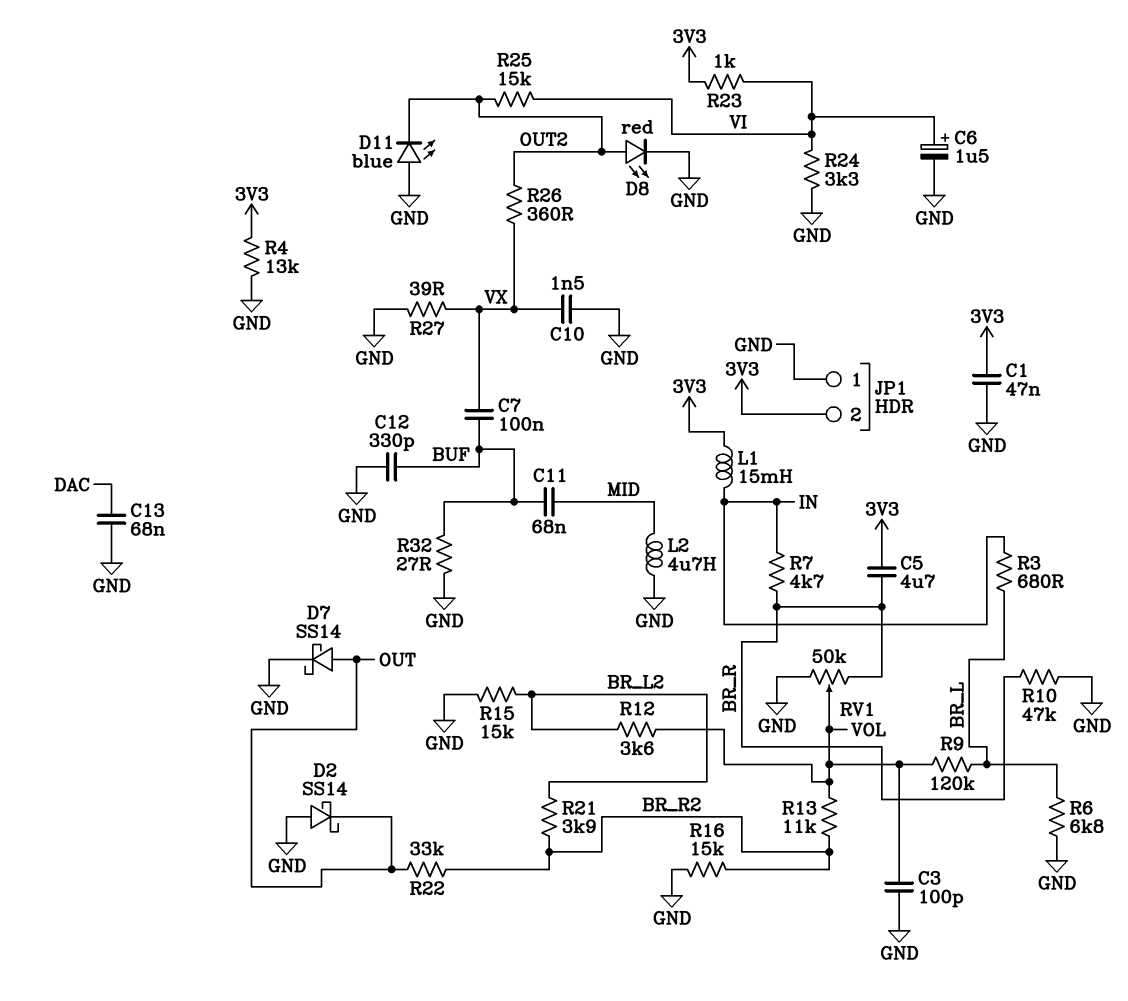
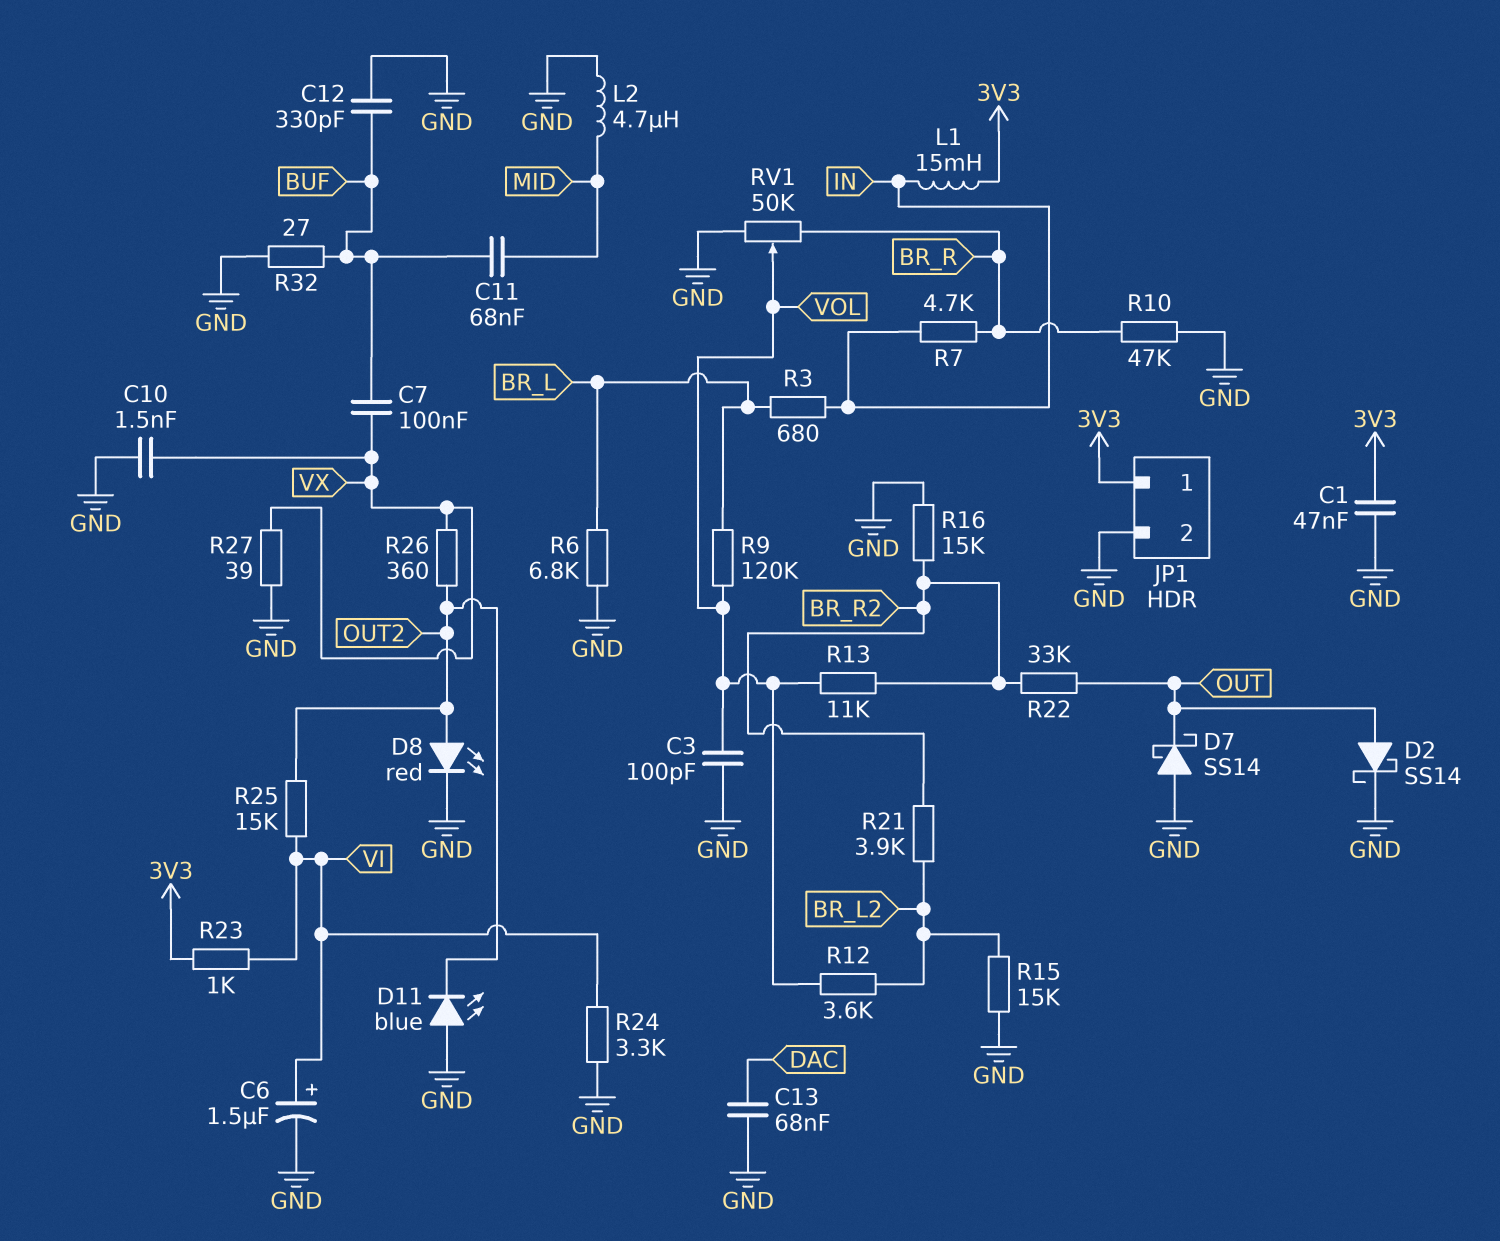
C5: 4.7uF (3V3, BR_R) -> none
D2: schottky SS14 (A GND, K OUT) -> schottky SS14 (A OUT, K GND)
D7: schottky SS14 (A OUT, K GND) -> schottky SS14 (A GND, K OUT)
JP1 pin 1: GND -> 3V3
JP1 pin 2: 3V3 -> GND
R4: 13k (3V3, GND) -> none

